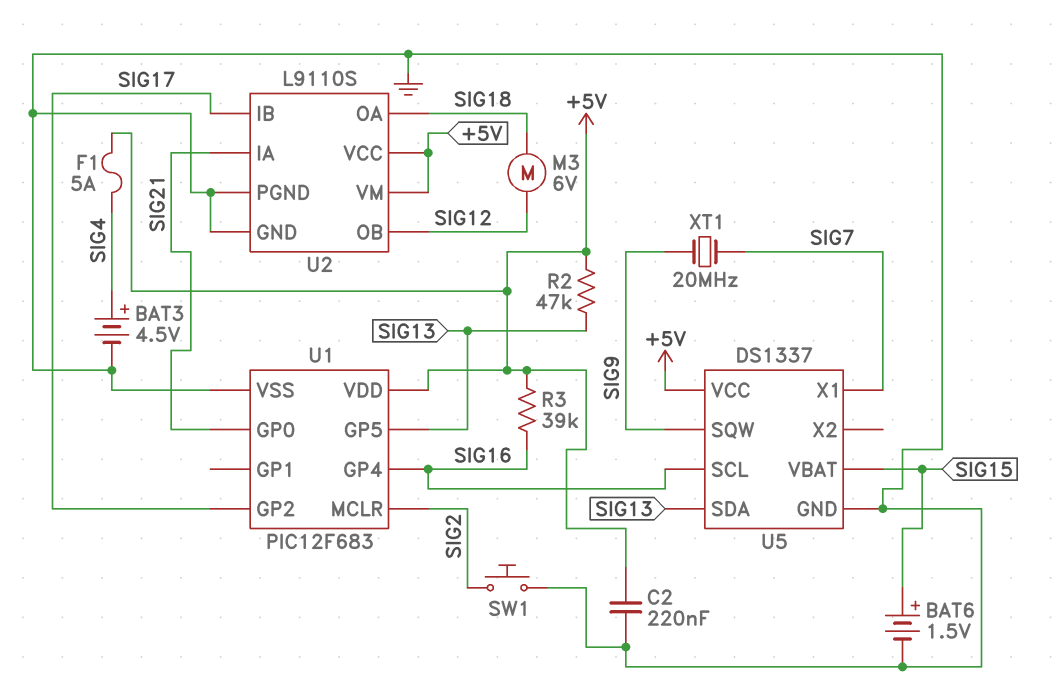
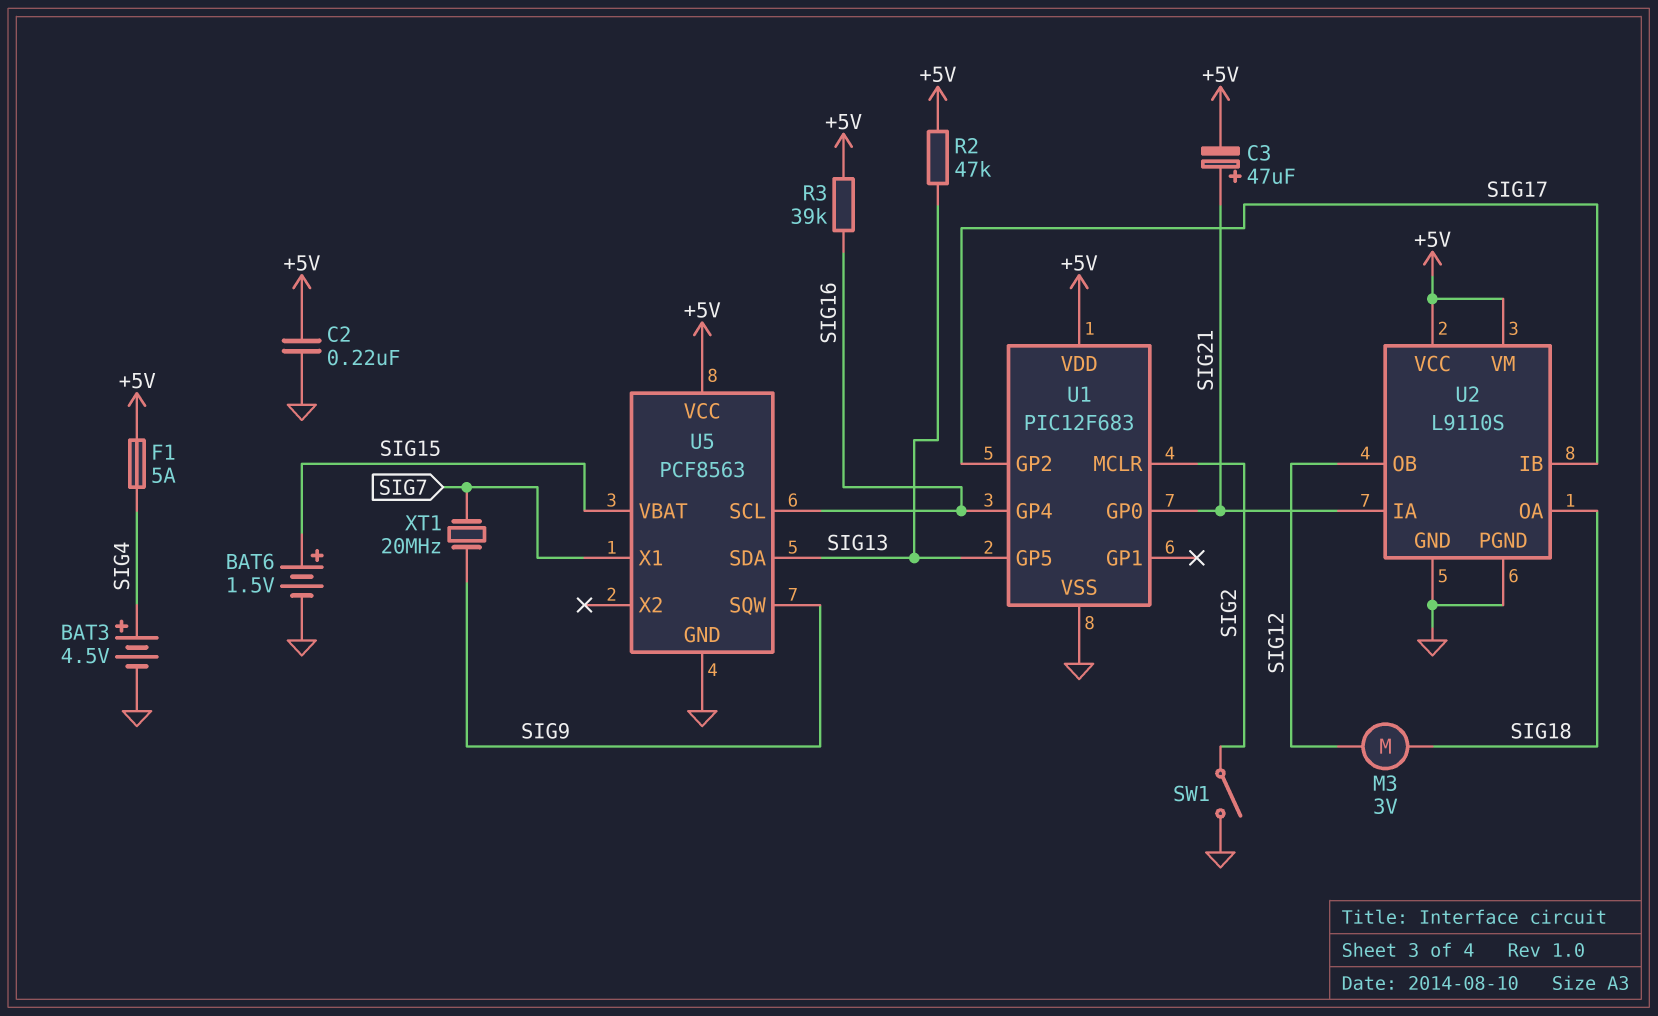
C3: none -> 47uF (plus SIG21, minus +5V)
M3: motor 6V (SIG12, SIG18) -> motor 3V (SIG12, SIG18)
SW1: button (GND, SIG2) -> switch (GND, SIG2)
U5: DS1337 -> PCF8563

